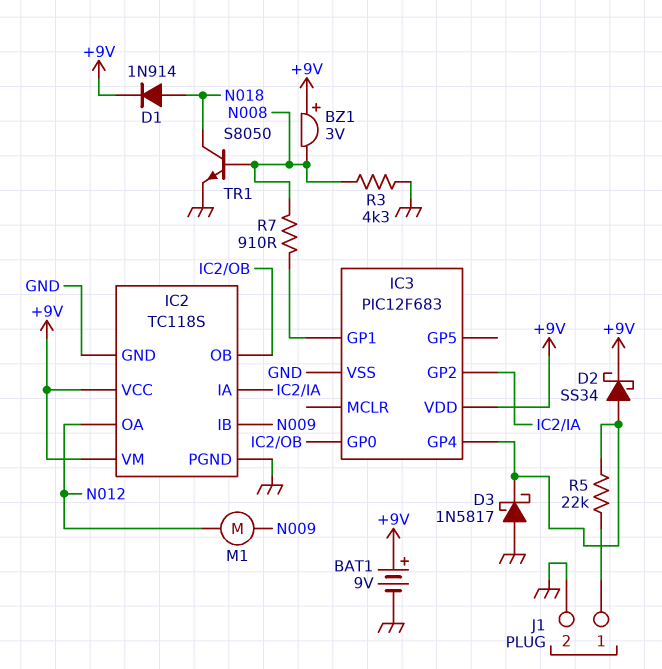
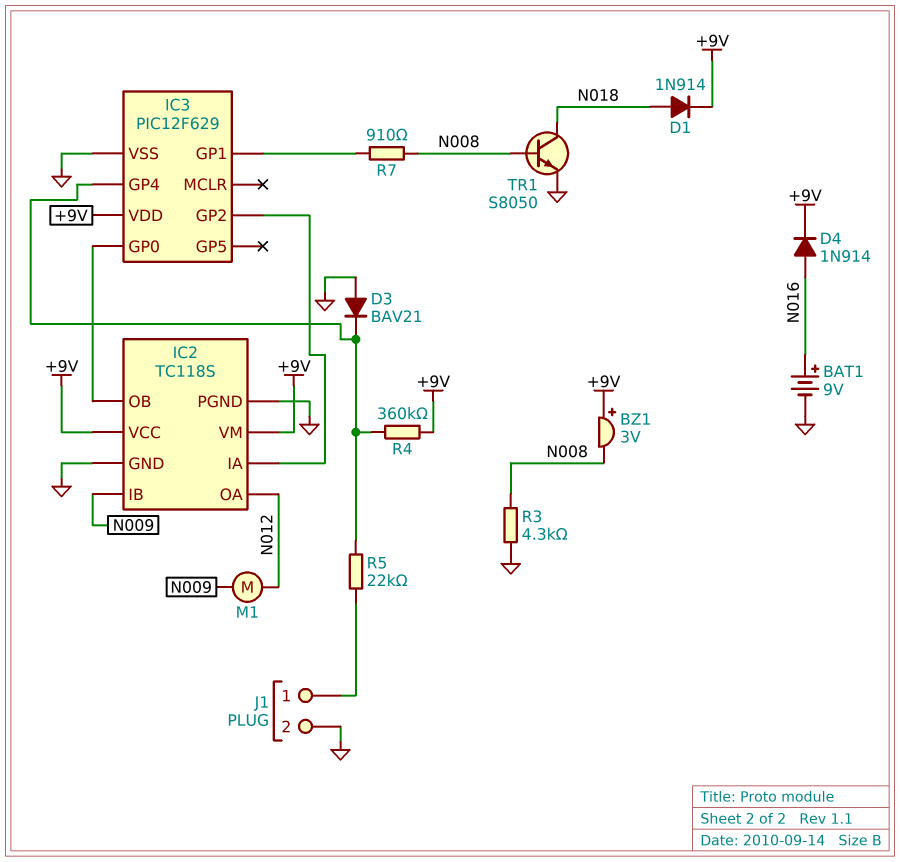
BAT1: 9V (plus +9V, minus GND) -> 9V (plus N016, minus GND)
D2: schottky SS34 (A IC3/GP4, K +9V) -> none
D3: schottky 1N5817 (A GND, K IC3/GP4) -> diode BAV21 (A GND, K IC3/GP4)
D4: none -> diode 1N914 (A N016, K +9V)
IC3: PIC12F683 -> PIC12F629
R4: none -> 360k (+9V, IC3/GP4)

